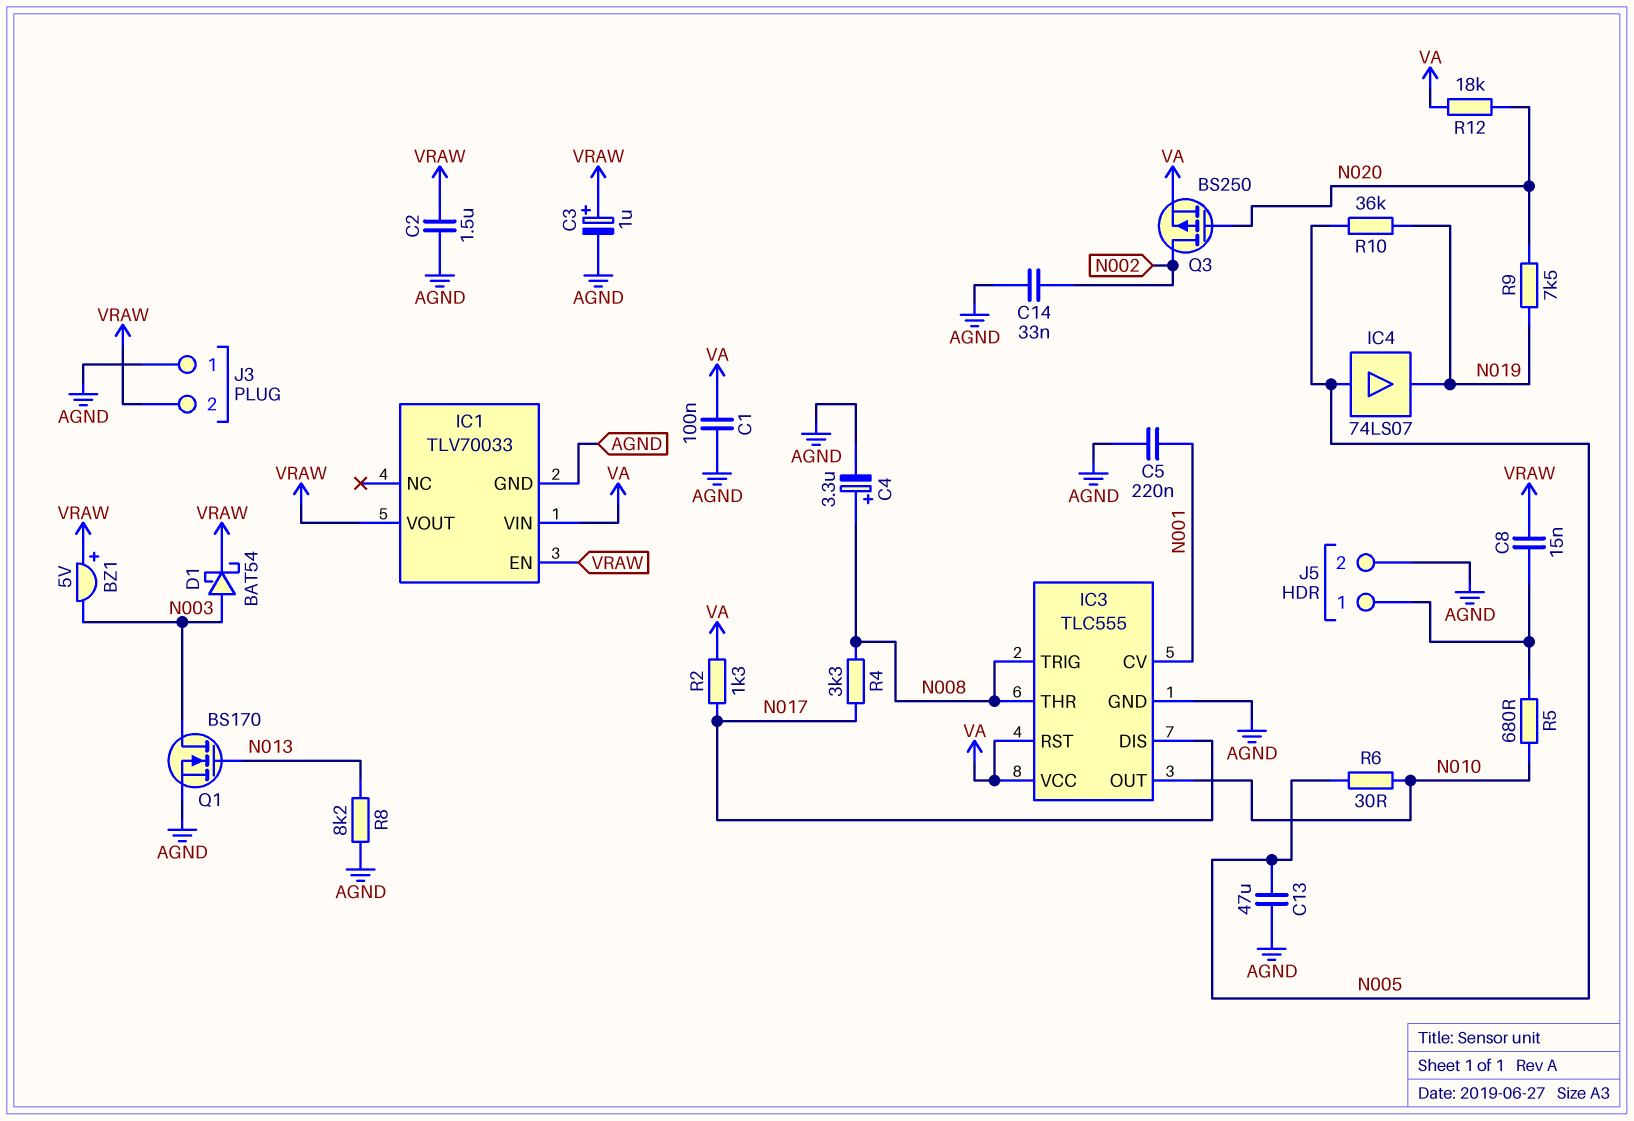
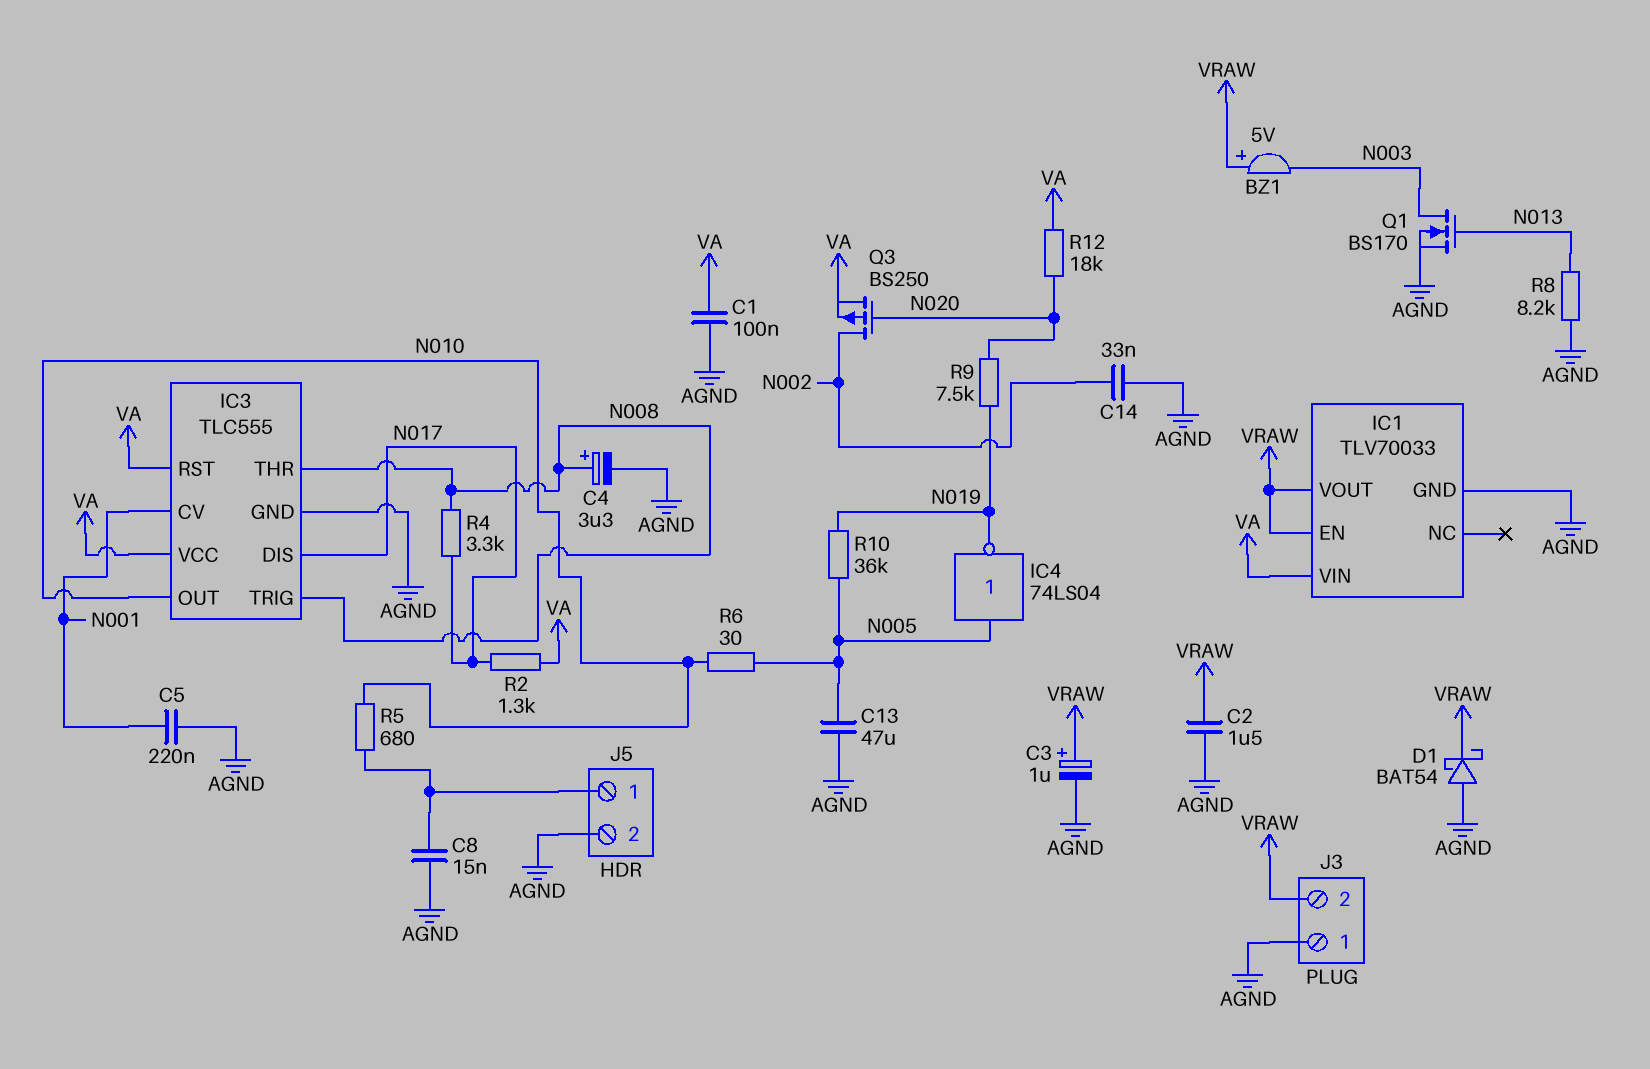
C8: 15nF (J5/1, VRAW) -> 15nF (AGND, J5/1)
D1: schottky BAT54 (A N003, K VRAW) -> schottky BAT54 (A AGND, K VRAW)
IC4: buffer 74LS07 (in N005, out N019) -> NOT 74LS04 (in N005, out N019)

